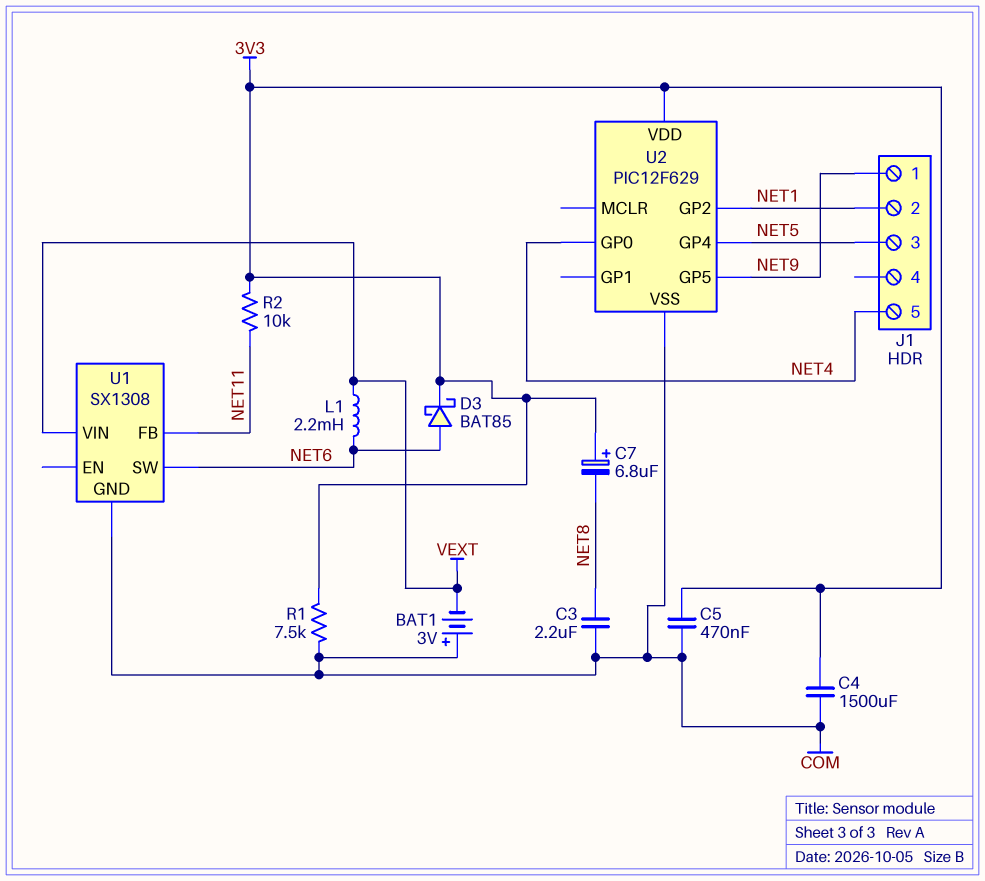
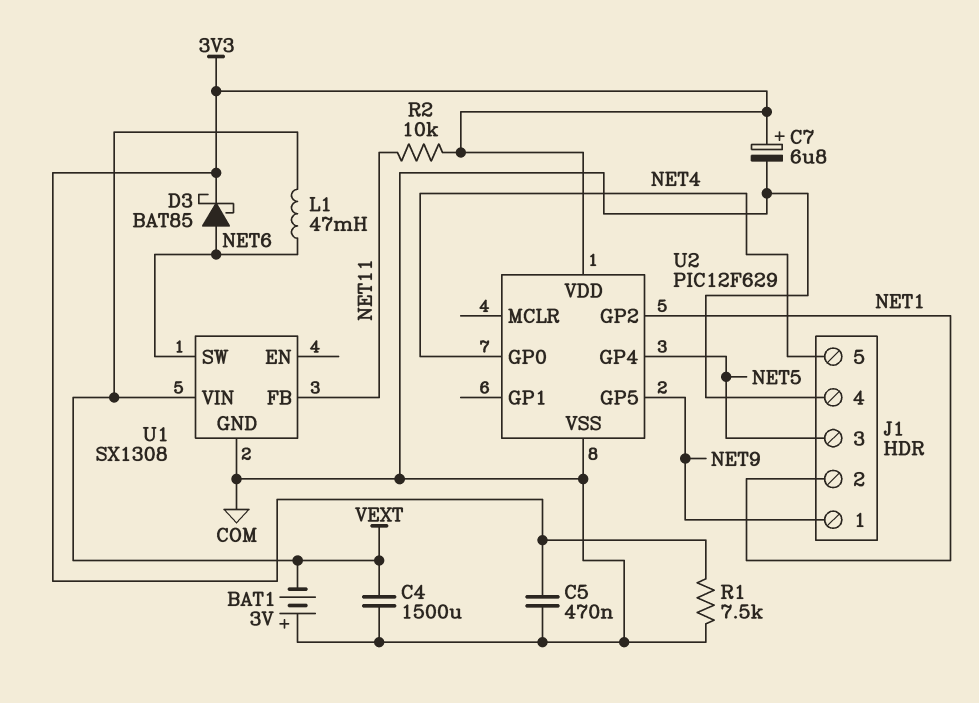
C3: 2.2uF (COM, NET8) -> none
C4: 1500uF (3V3, COM) -> 1500uF (COM, VEXT)
C7: 6.8uF (plus 3V3, minus NET8) -> 6.8uF (plus 3V3, minus COM)
J1 pin 4: none -> COM
L1: 2.2mH (NET6, VEXT) -> 47mH (NET6, VEXT)

